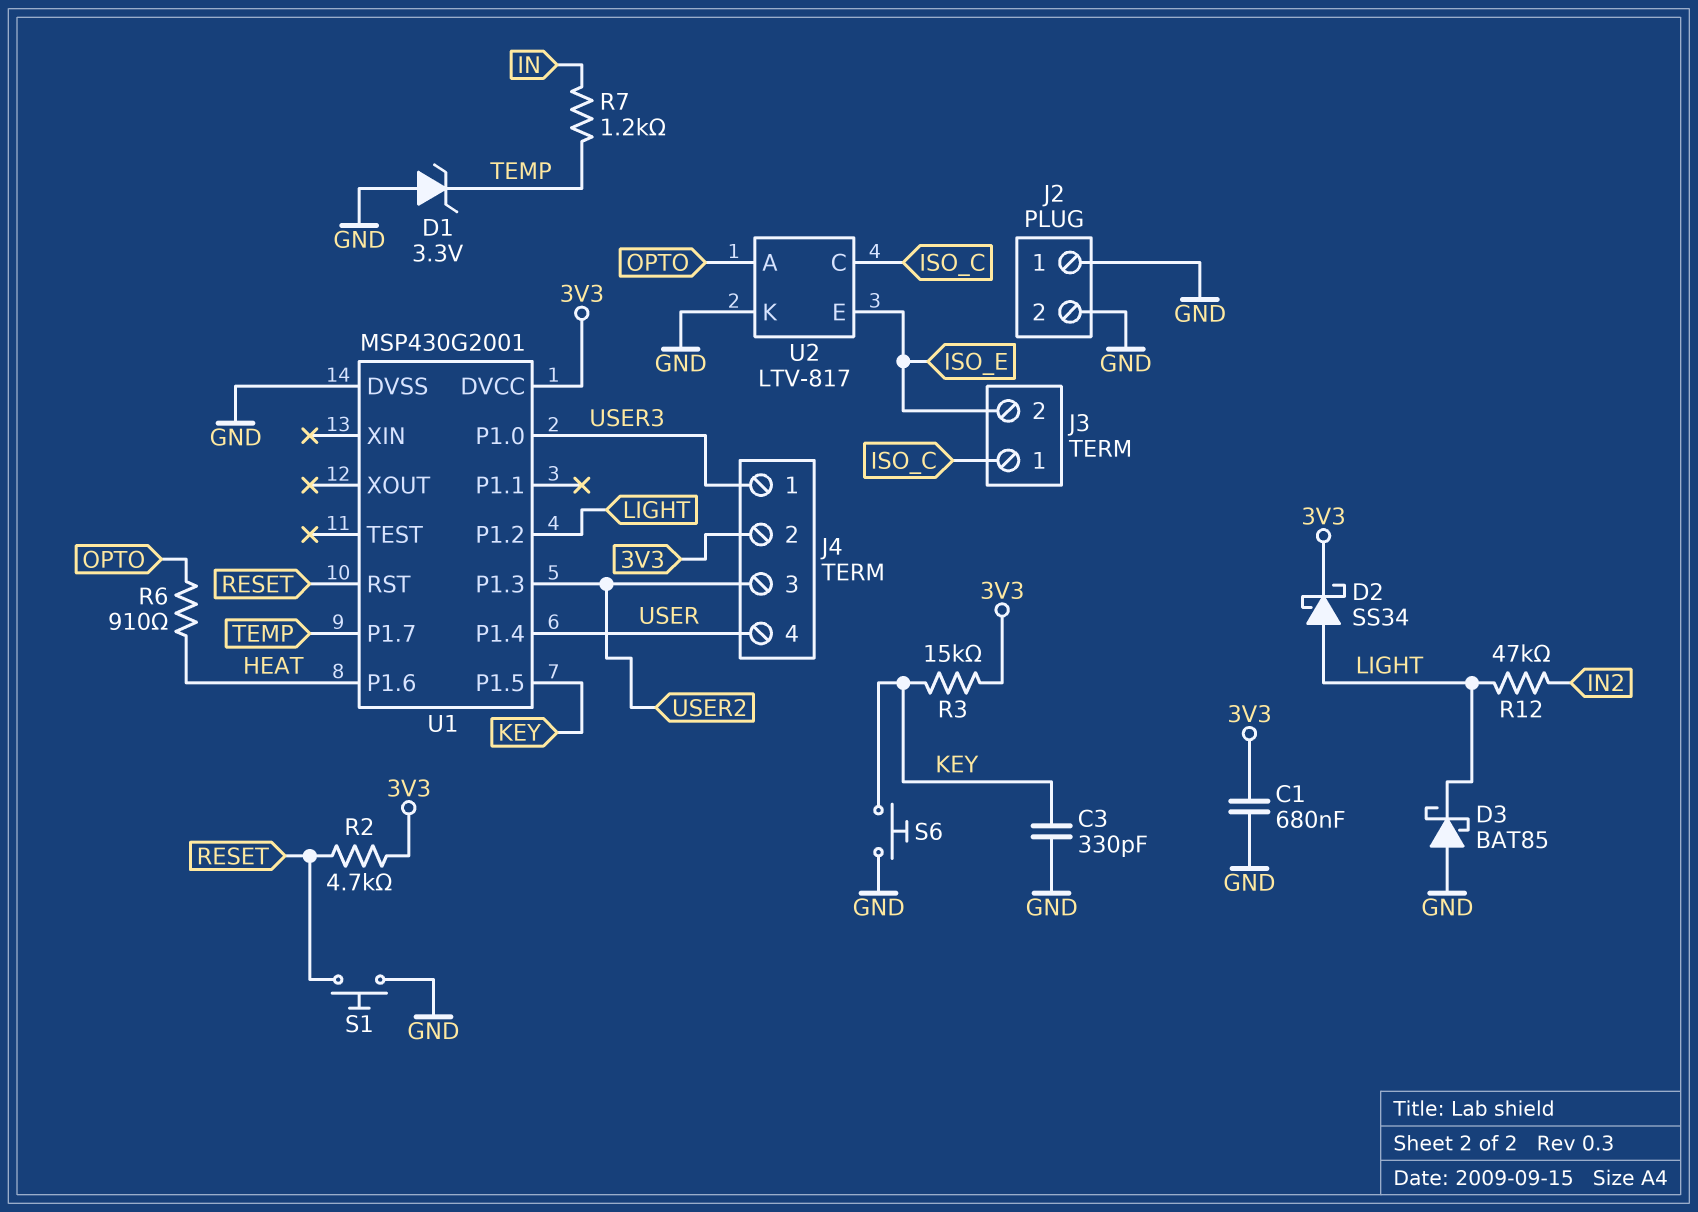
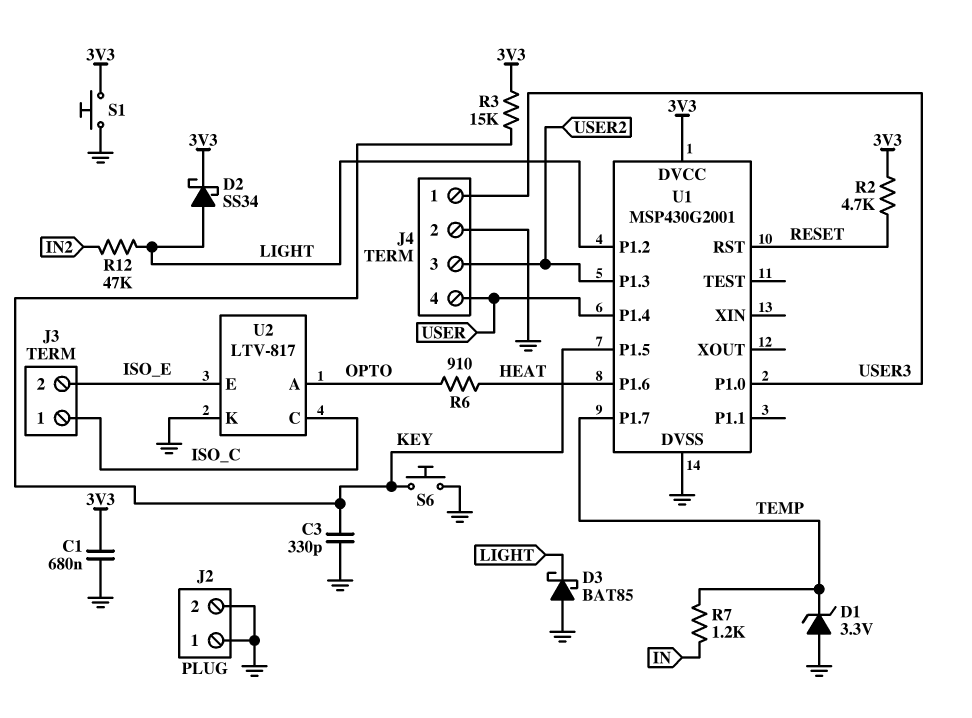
J4 pin 2: 3V3 -> GND
S1: button (GND, RESET) -> button (3V3, GND)

